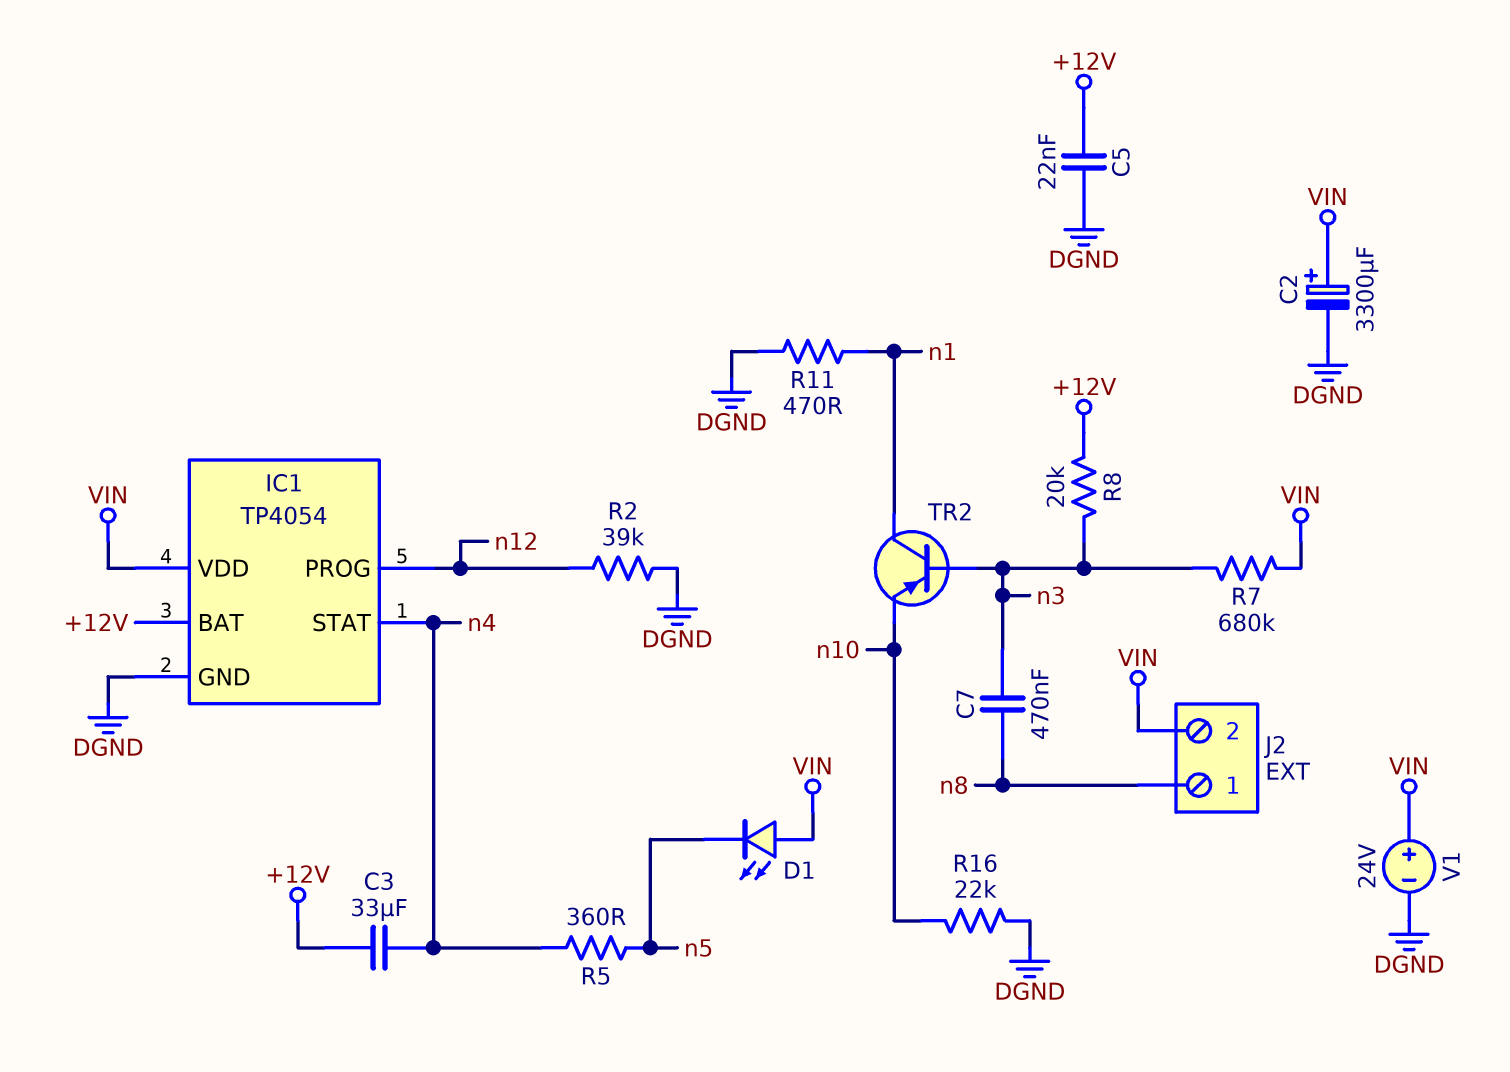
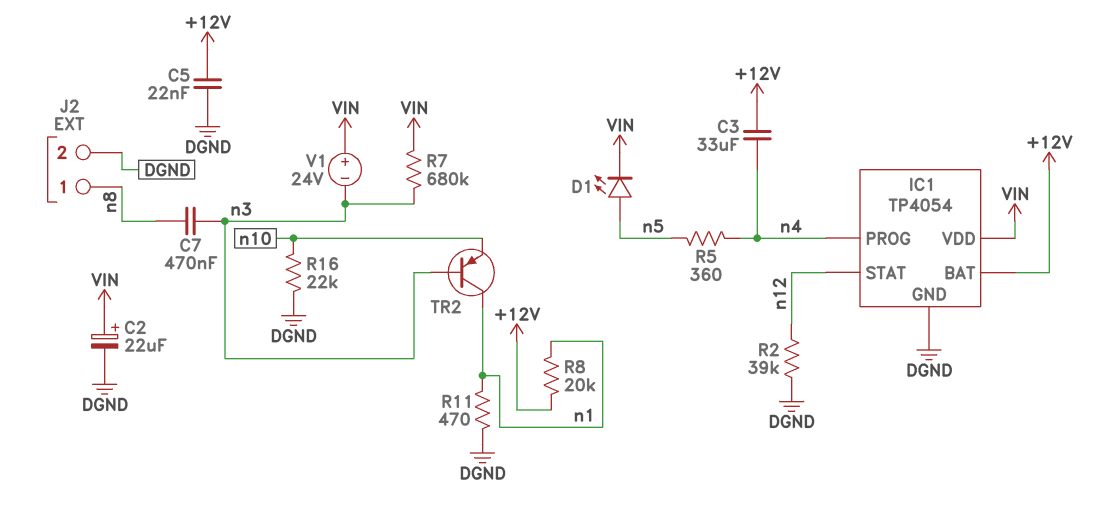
C2: 3300uF (plus VIN, minus DGND) -> 22uF (plus VIN, minus DGND)
D1: LED (A VIN, K n5) -> LED (A n5, K VIN)
IC1 pin PROG: n12 -> n4
IC1 pin STAT: n4 -> n12
J2 pin 2: VIN -> DGND
R8: 20k (+12V, n3) -> 20k (+12V, n1)
V1: 24V (plus VIN, minus DGND) -> 24V (plus VIN, minus n3)

